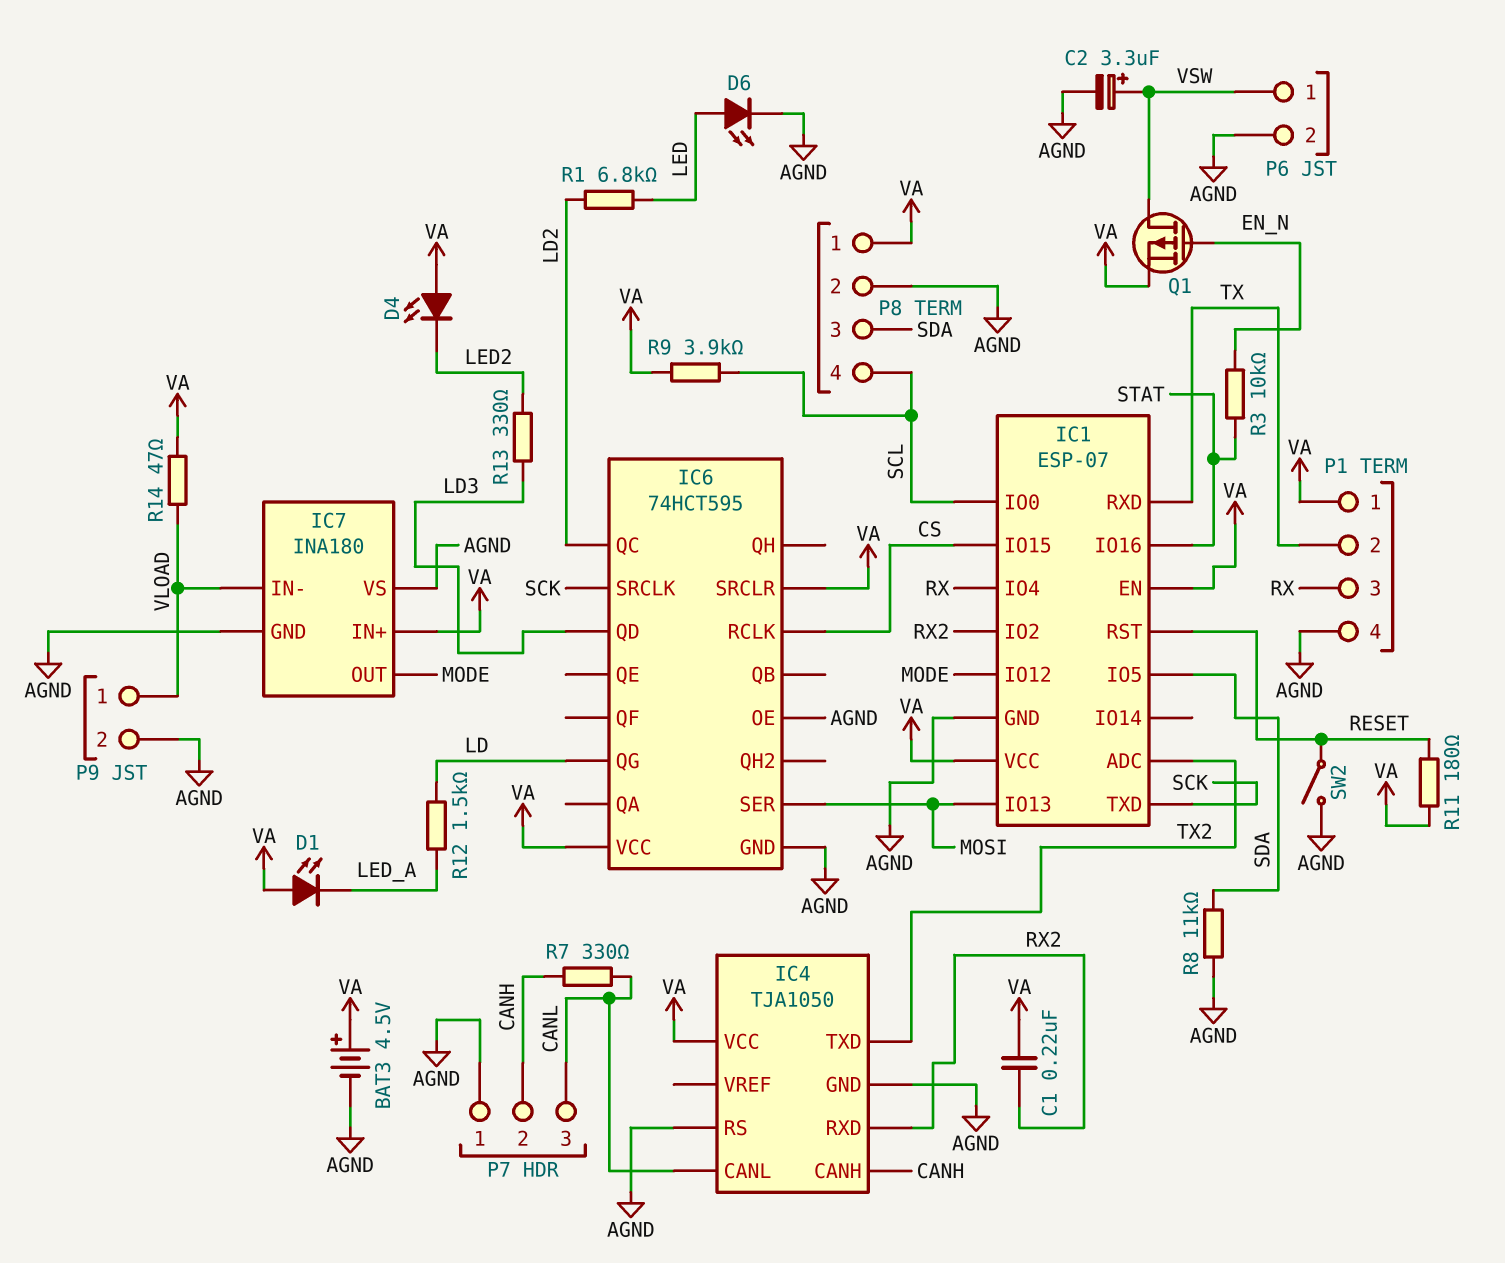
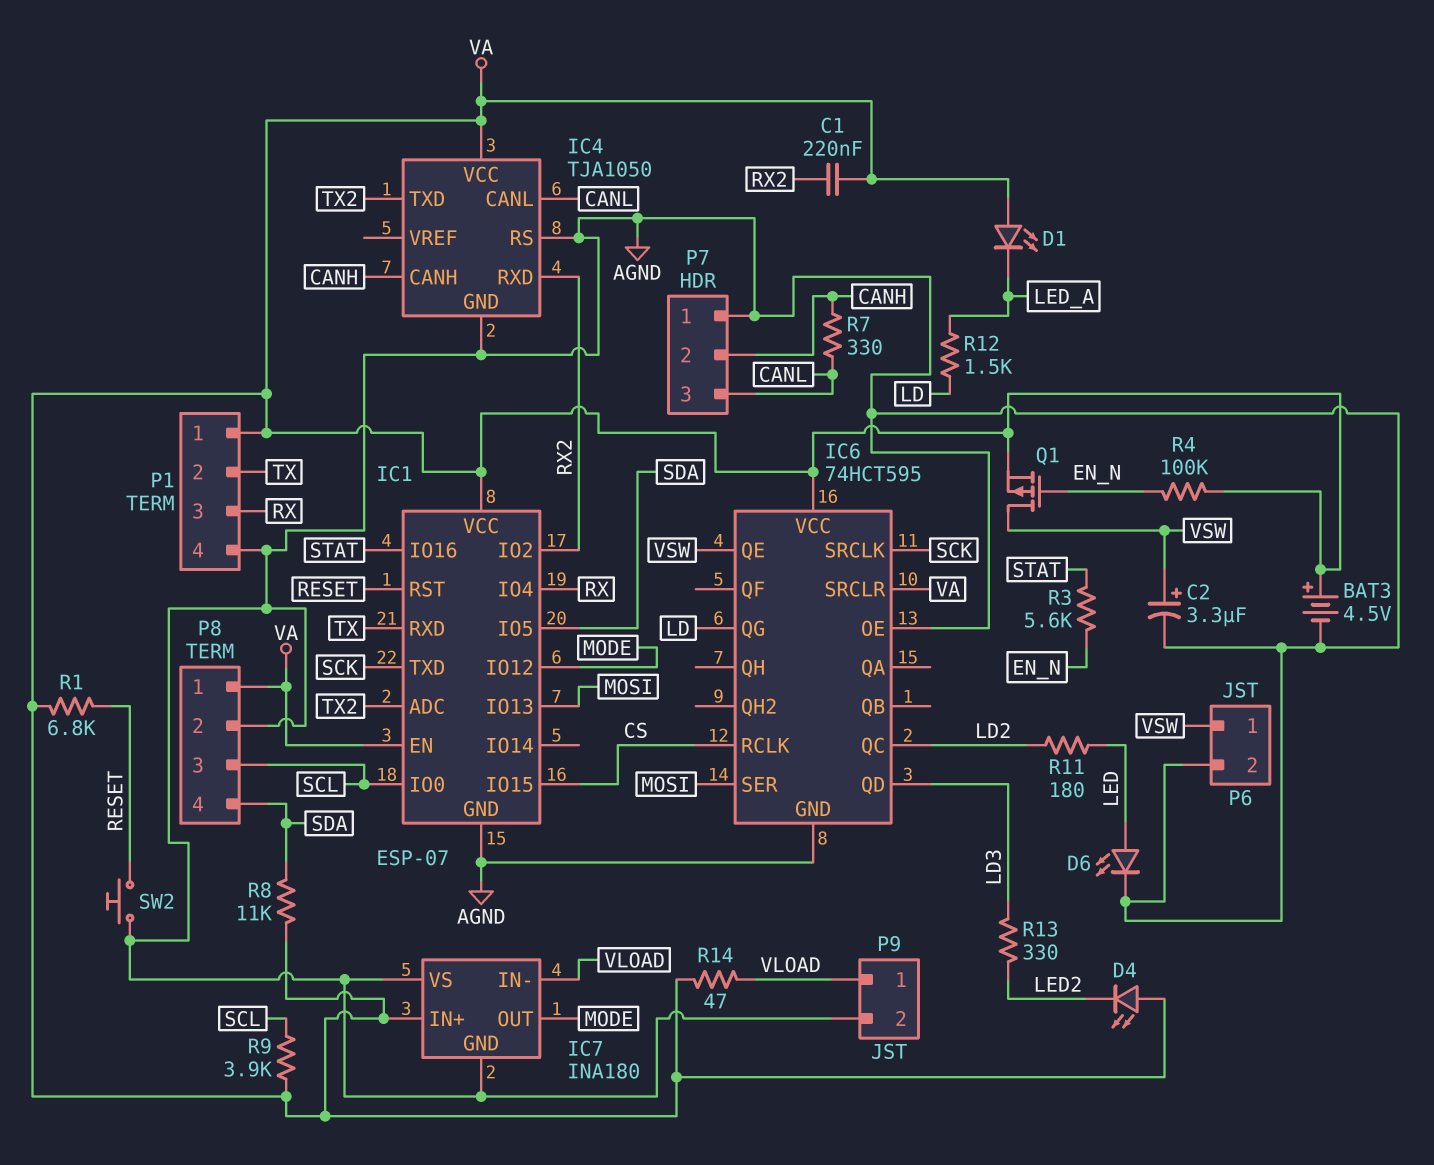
IC6 pin QE: none -> VSW
P8 pin 3: SDA -> SCL
P8 pin 4: SCL -> SDA
R1: 6.8k (LD2, LED) -> 6.8k (RESET, VA)
R3: 10k (EN_N, STAT) -> 5.6k (EN_N, STAT)
R4: none -> 100k (EN_N, VA)
R8: 11k (AGND, SDA) -> 11k (SDA, VA)
R11: 180 (RESET, VA) -> 180 (LD2, LED)
SW2: switch (AGND, RESET) -> button (AGND, RESET)

